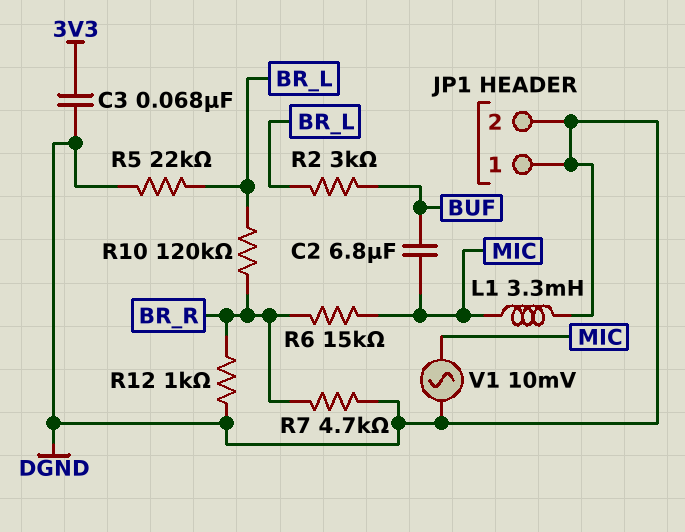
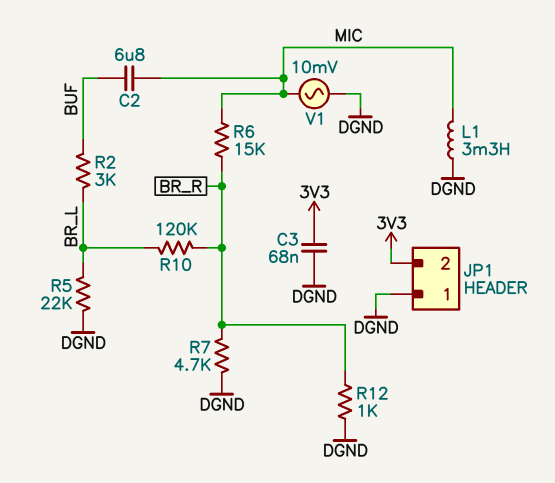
JP1 pin 2: DGND -> 3V3

